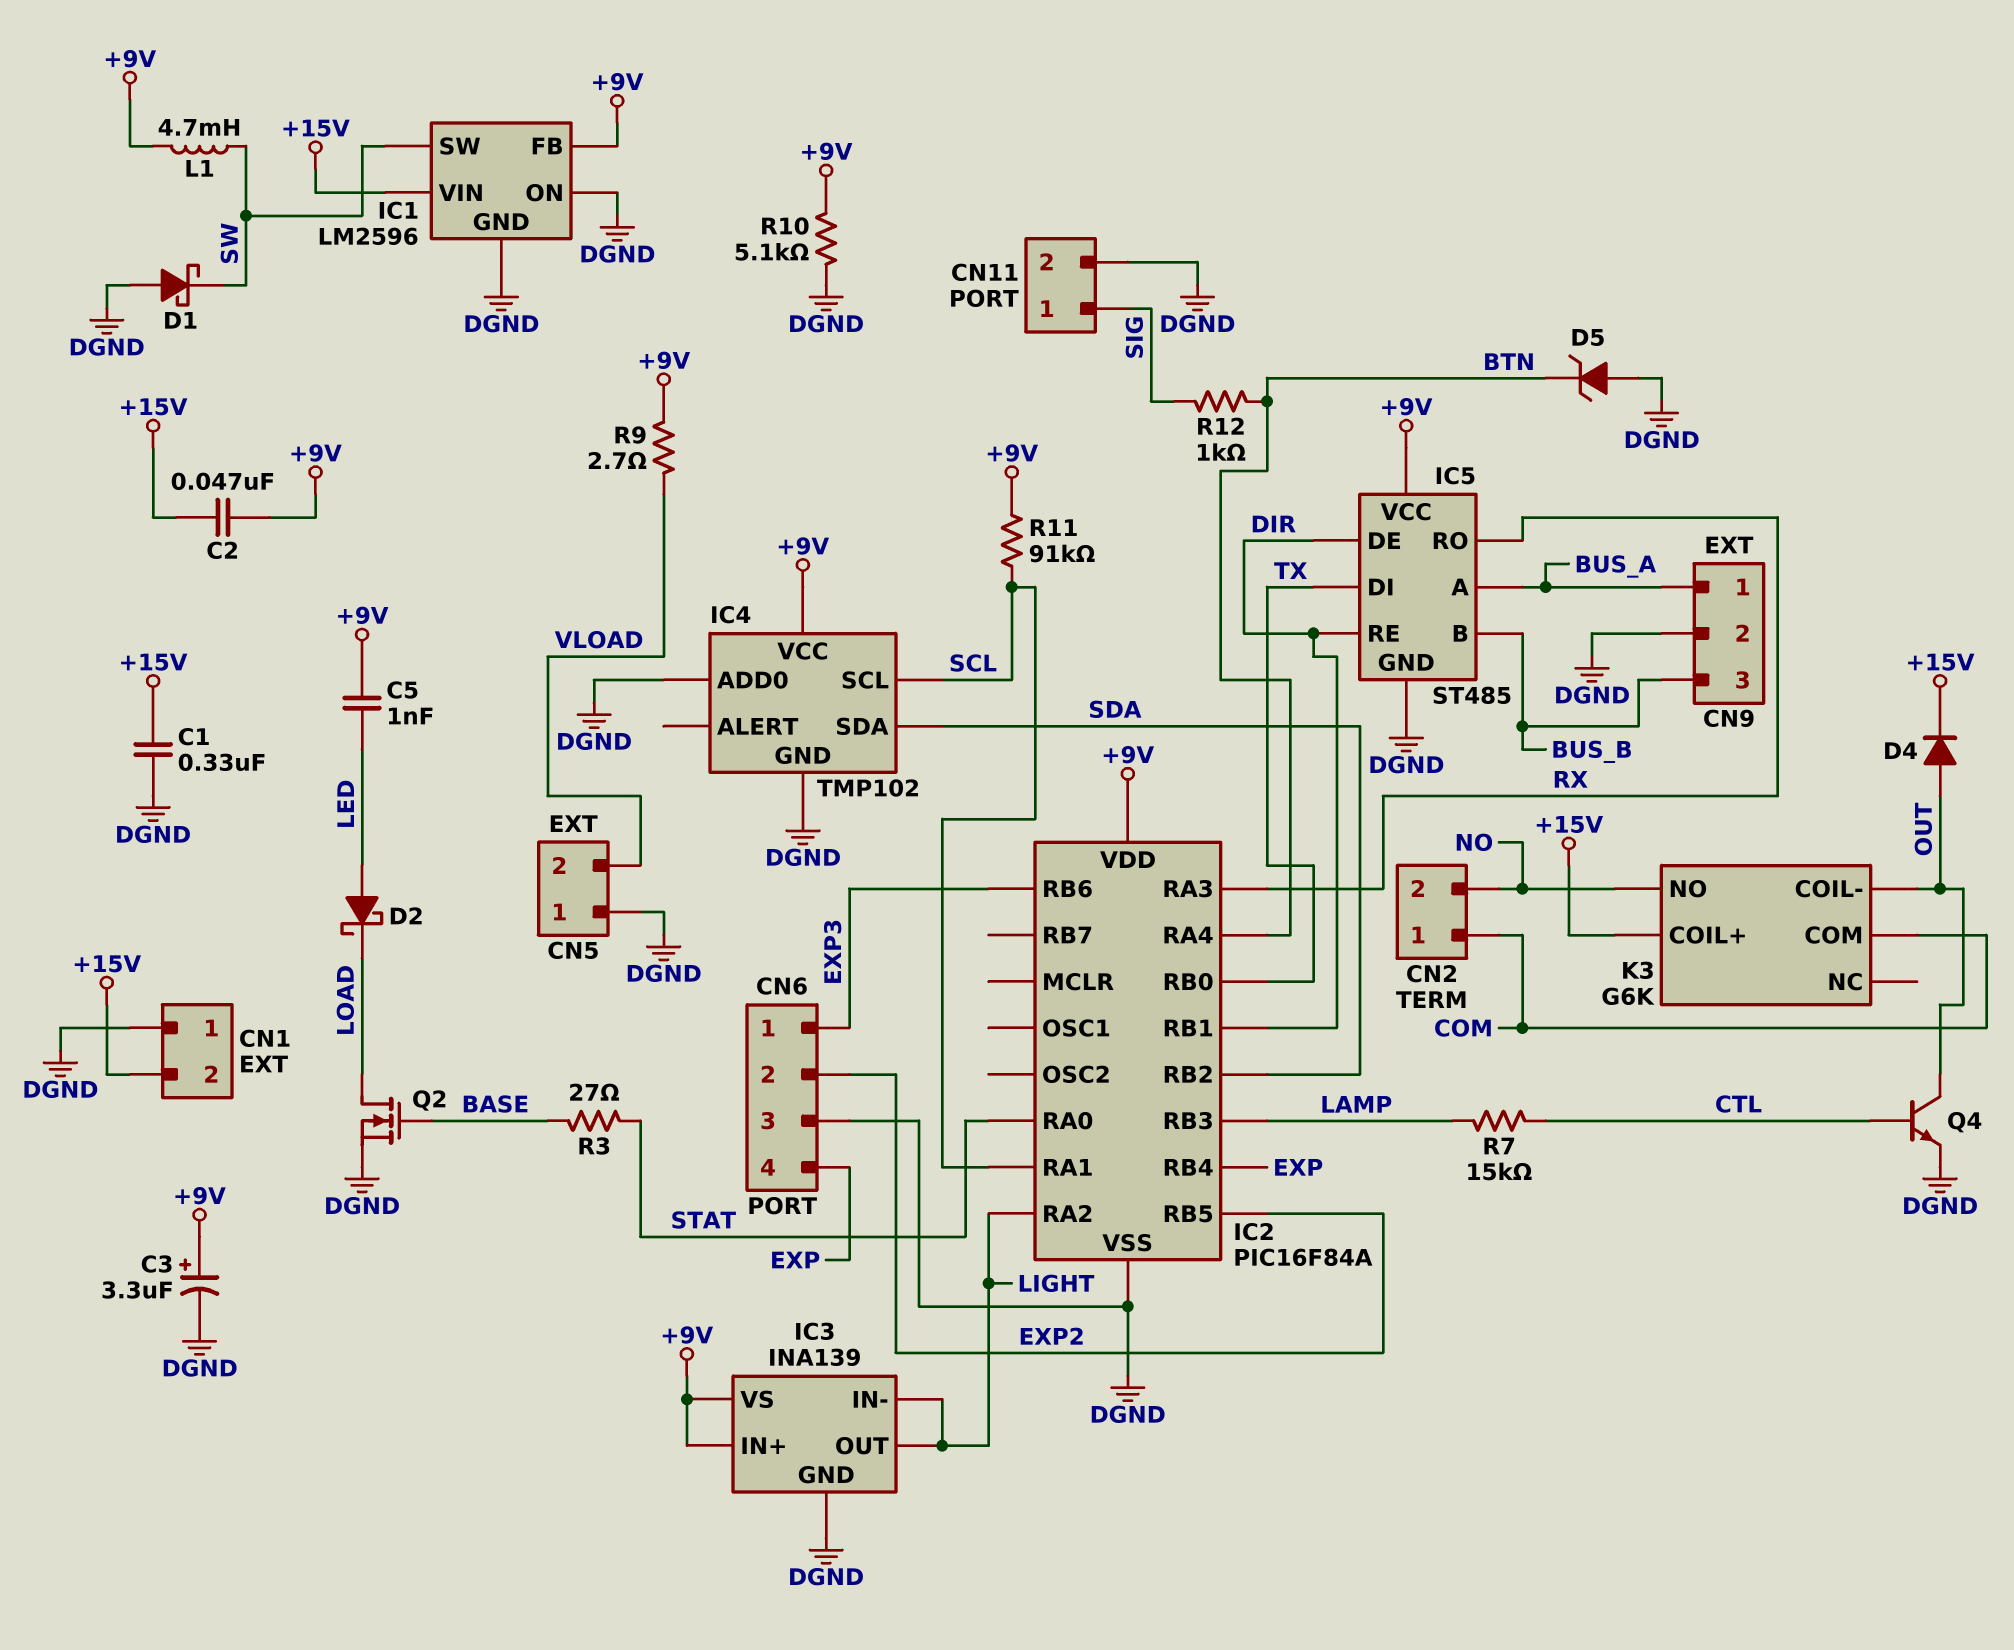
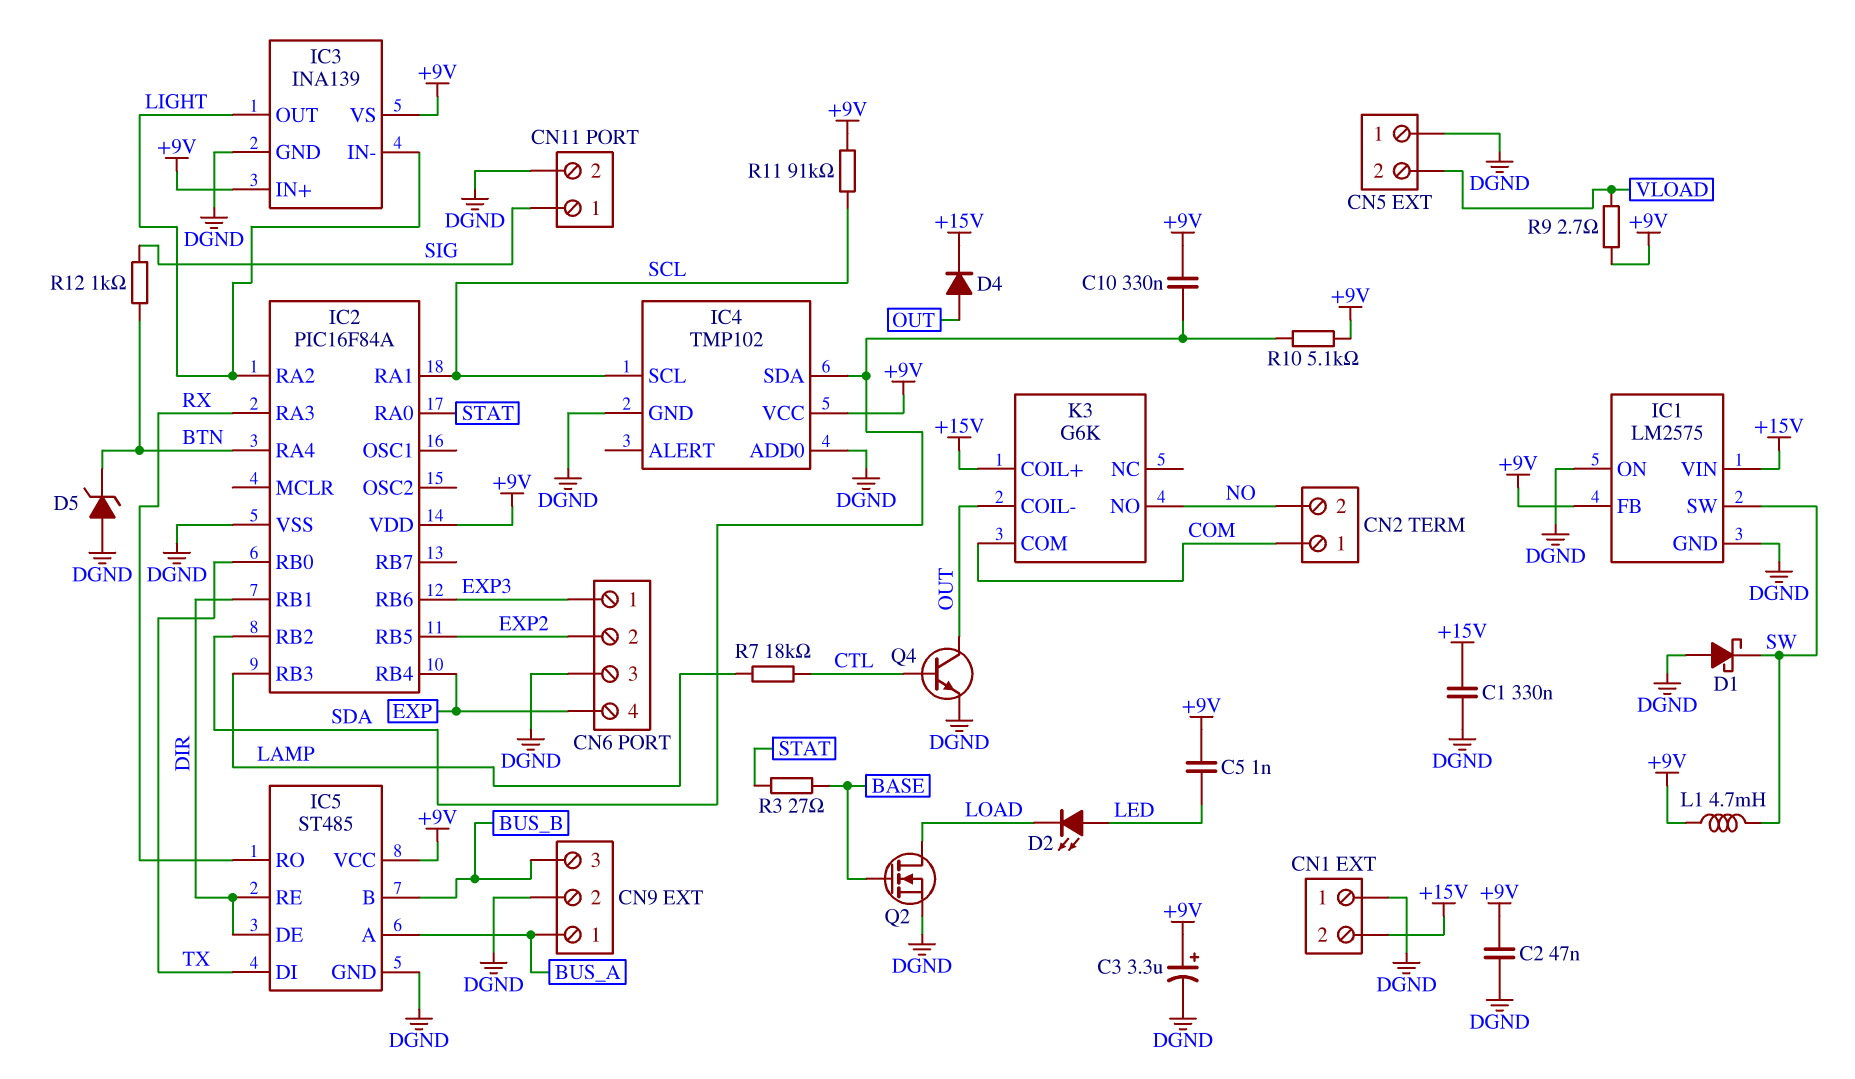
C2: 47nF (+9V, +15V) -> 47nF (+9V, DGND)
C10: none -> 330nF (+9V, SDA)
D2: schottky (A LED, K LOAD) -> LED (A LED, K LOAD)
IC1: LM2596 -> LM2575
R7: 15k (CTL, LAMP) -> 18k (CTL, LAMP)
R10: 5.1k (+9V, DGND) -> 5.1k (+9V, SDA)

